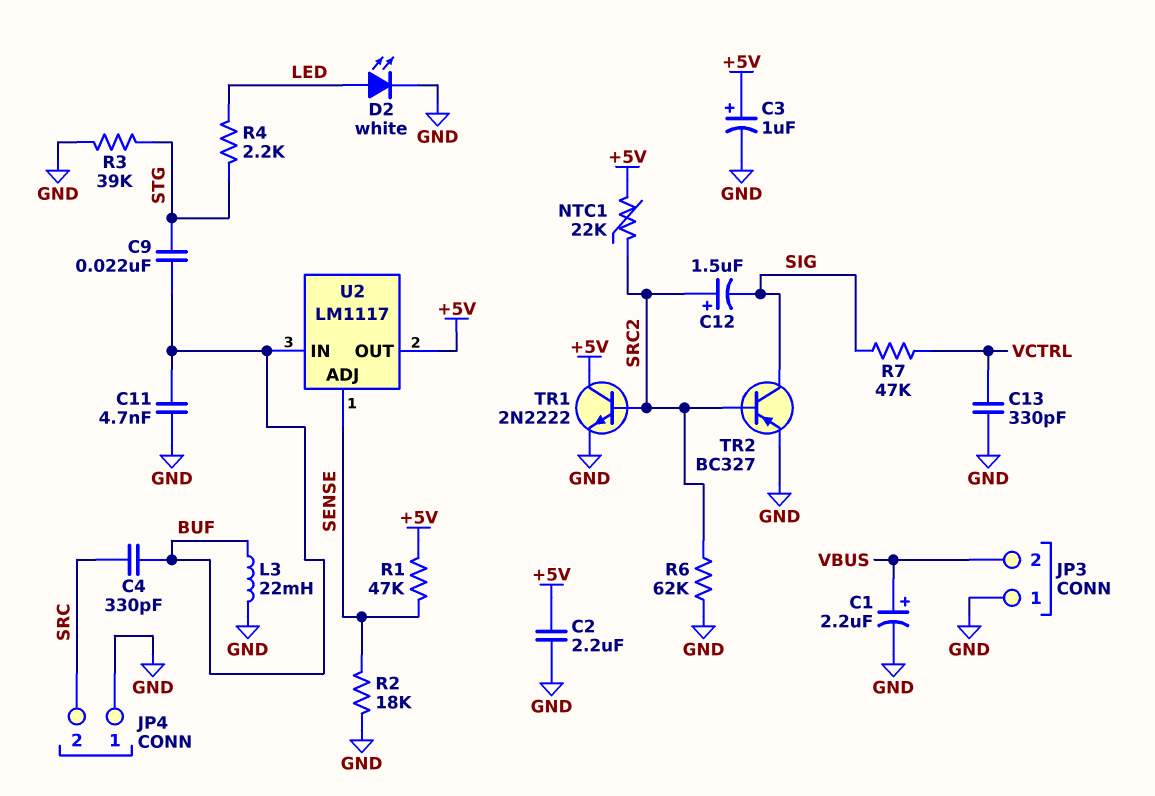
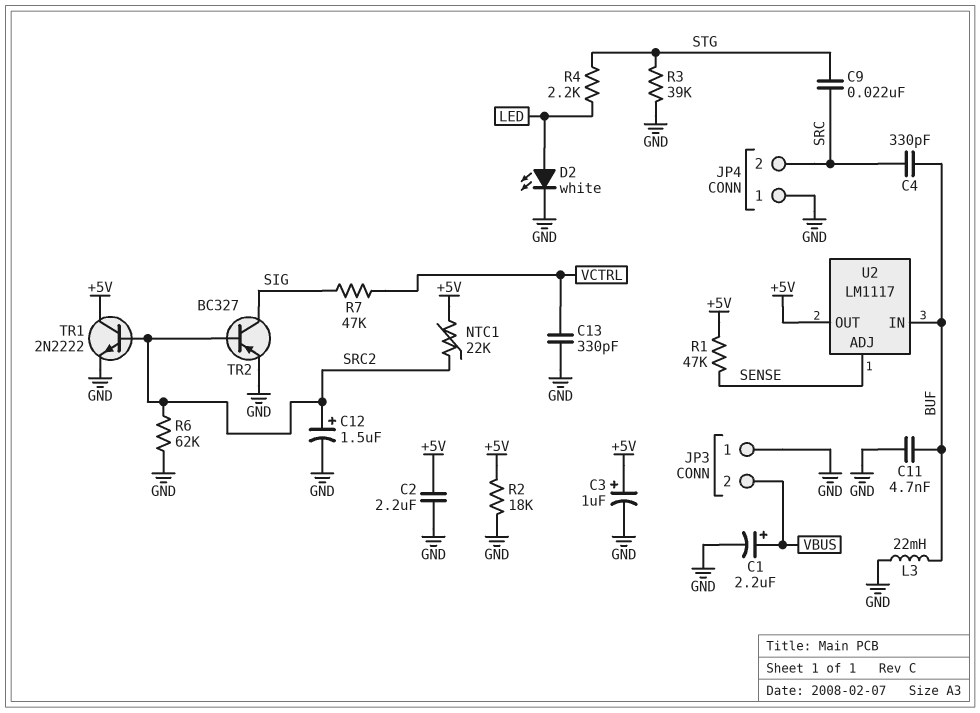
C9: 22nF (BUF, STG) -> 22nF (SRC, STG)
C12: 1.5uF (plus SRC2, minus SIG) -> 1.5uF (plus SRC2, minus GND)
R2: 18k (GND, SENSE) -> 18k (+5V, GND)

